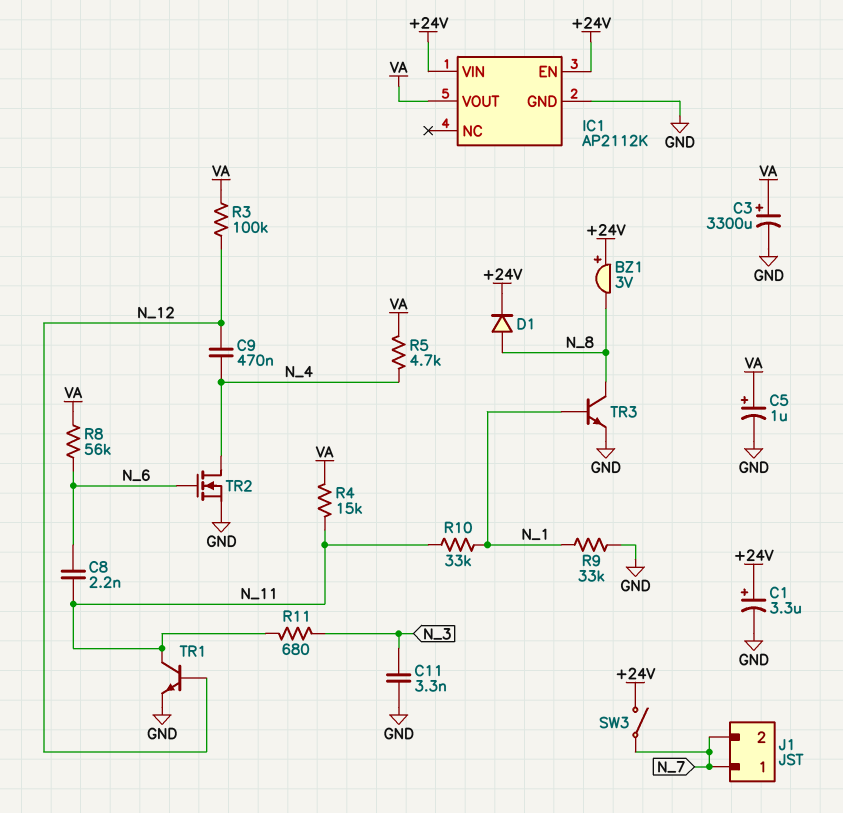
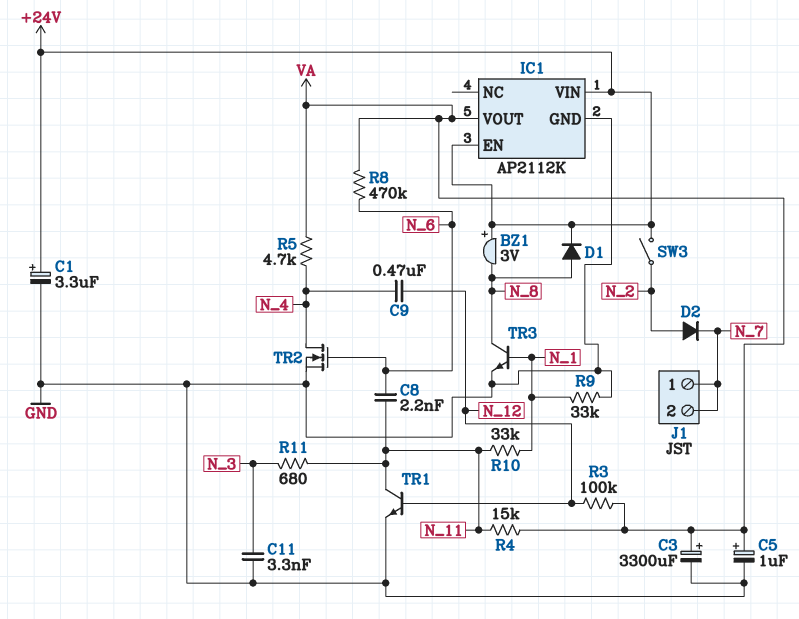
D2: none -> diode (A N_2, K N_7)
R8: 56k (N_6, VA) -> 470k (N_6, VA)
SW3: switch (+24V, N_7) -> switch (+24V, N_2)

